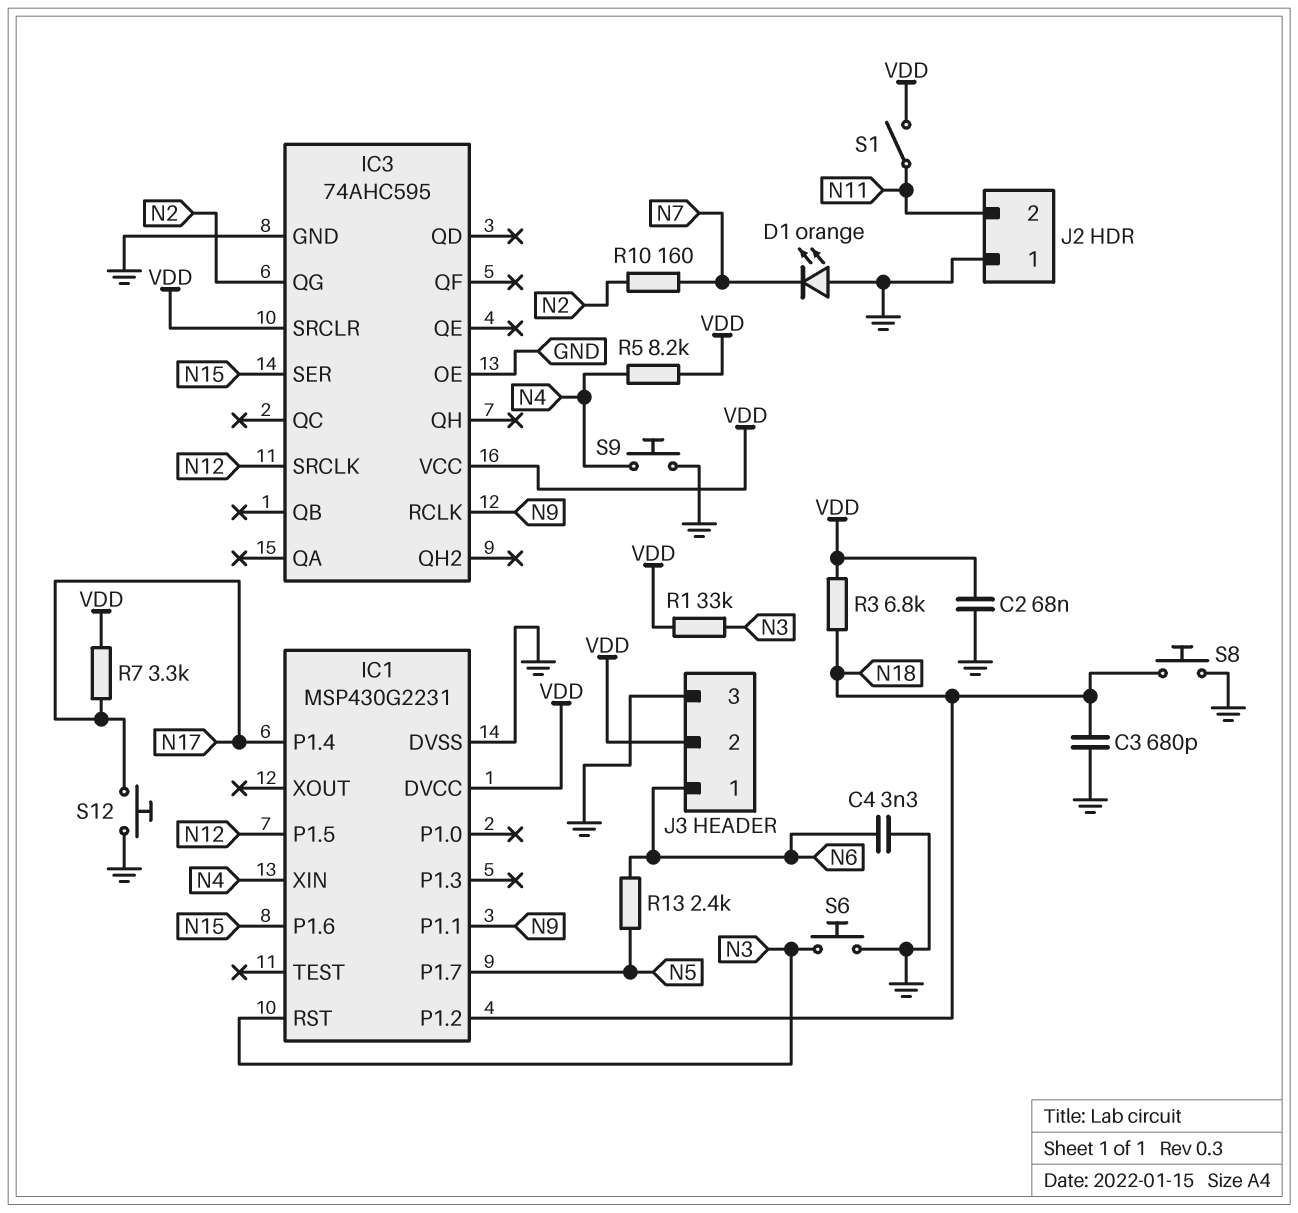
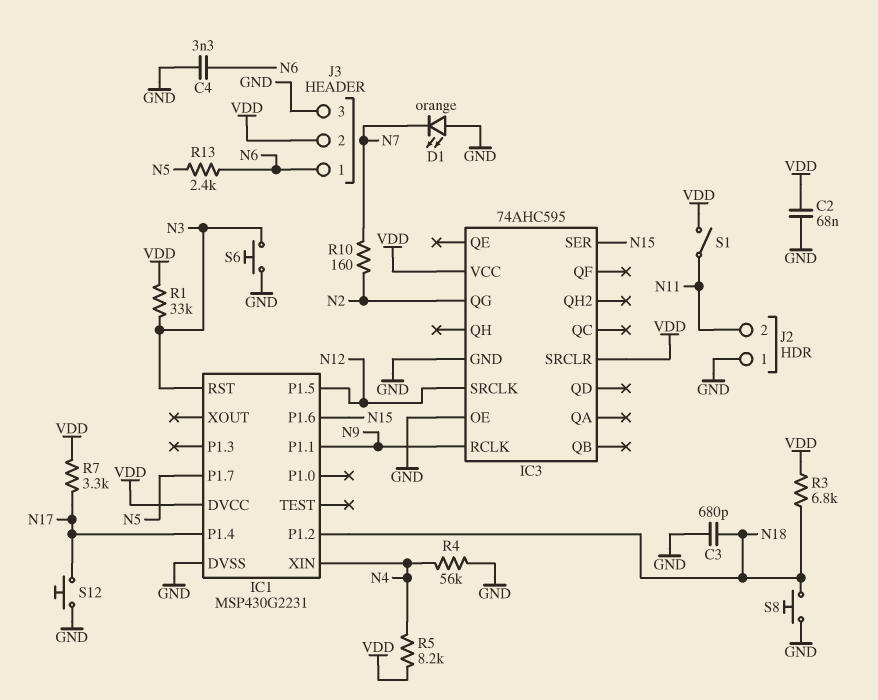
R4: none -> 56k (GND, N4)
S9: button (GND, N4) -> none

